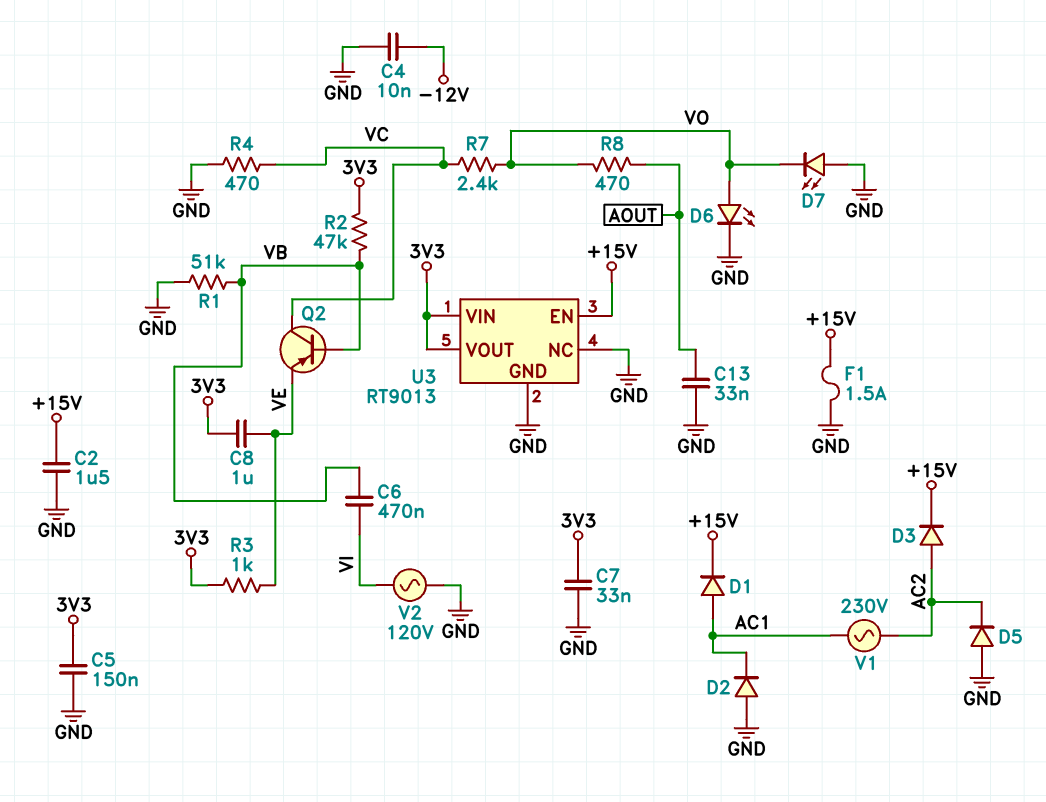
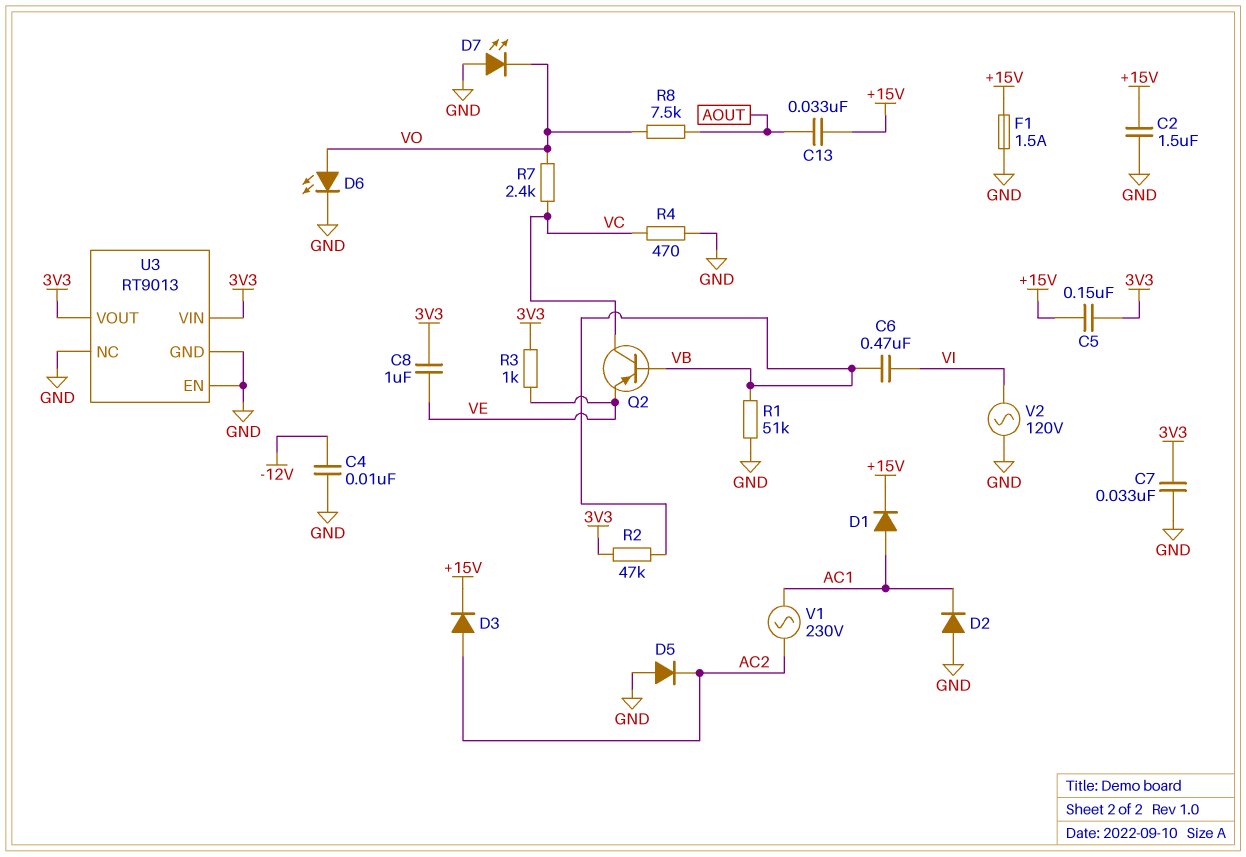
C5: 150nF (3V3, GND) -> 150nF (+15V, 3V3)
C13: 33nF (AOUT, GND) -> 33nF (+15V, AOUT)
R8: 470 (AOUT, VO) -> 7.5k (AOUT, VO)
U3 pin EN: +15V -> GND

